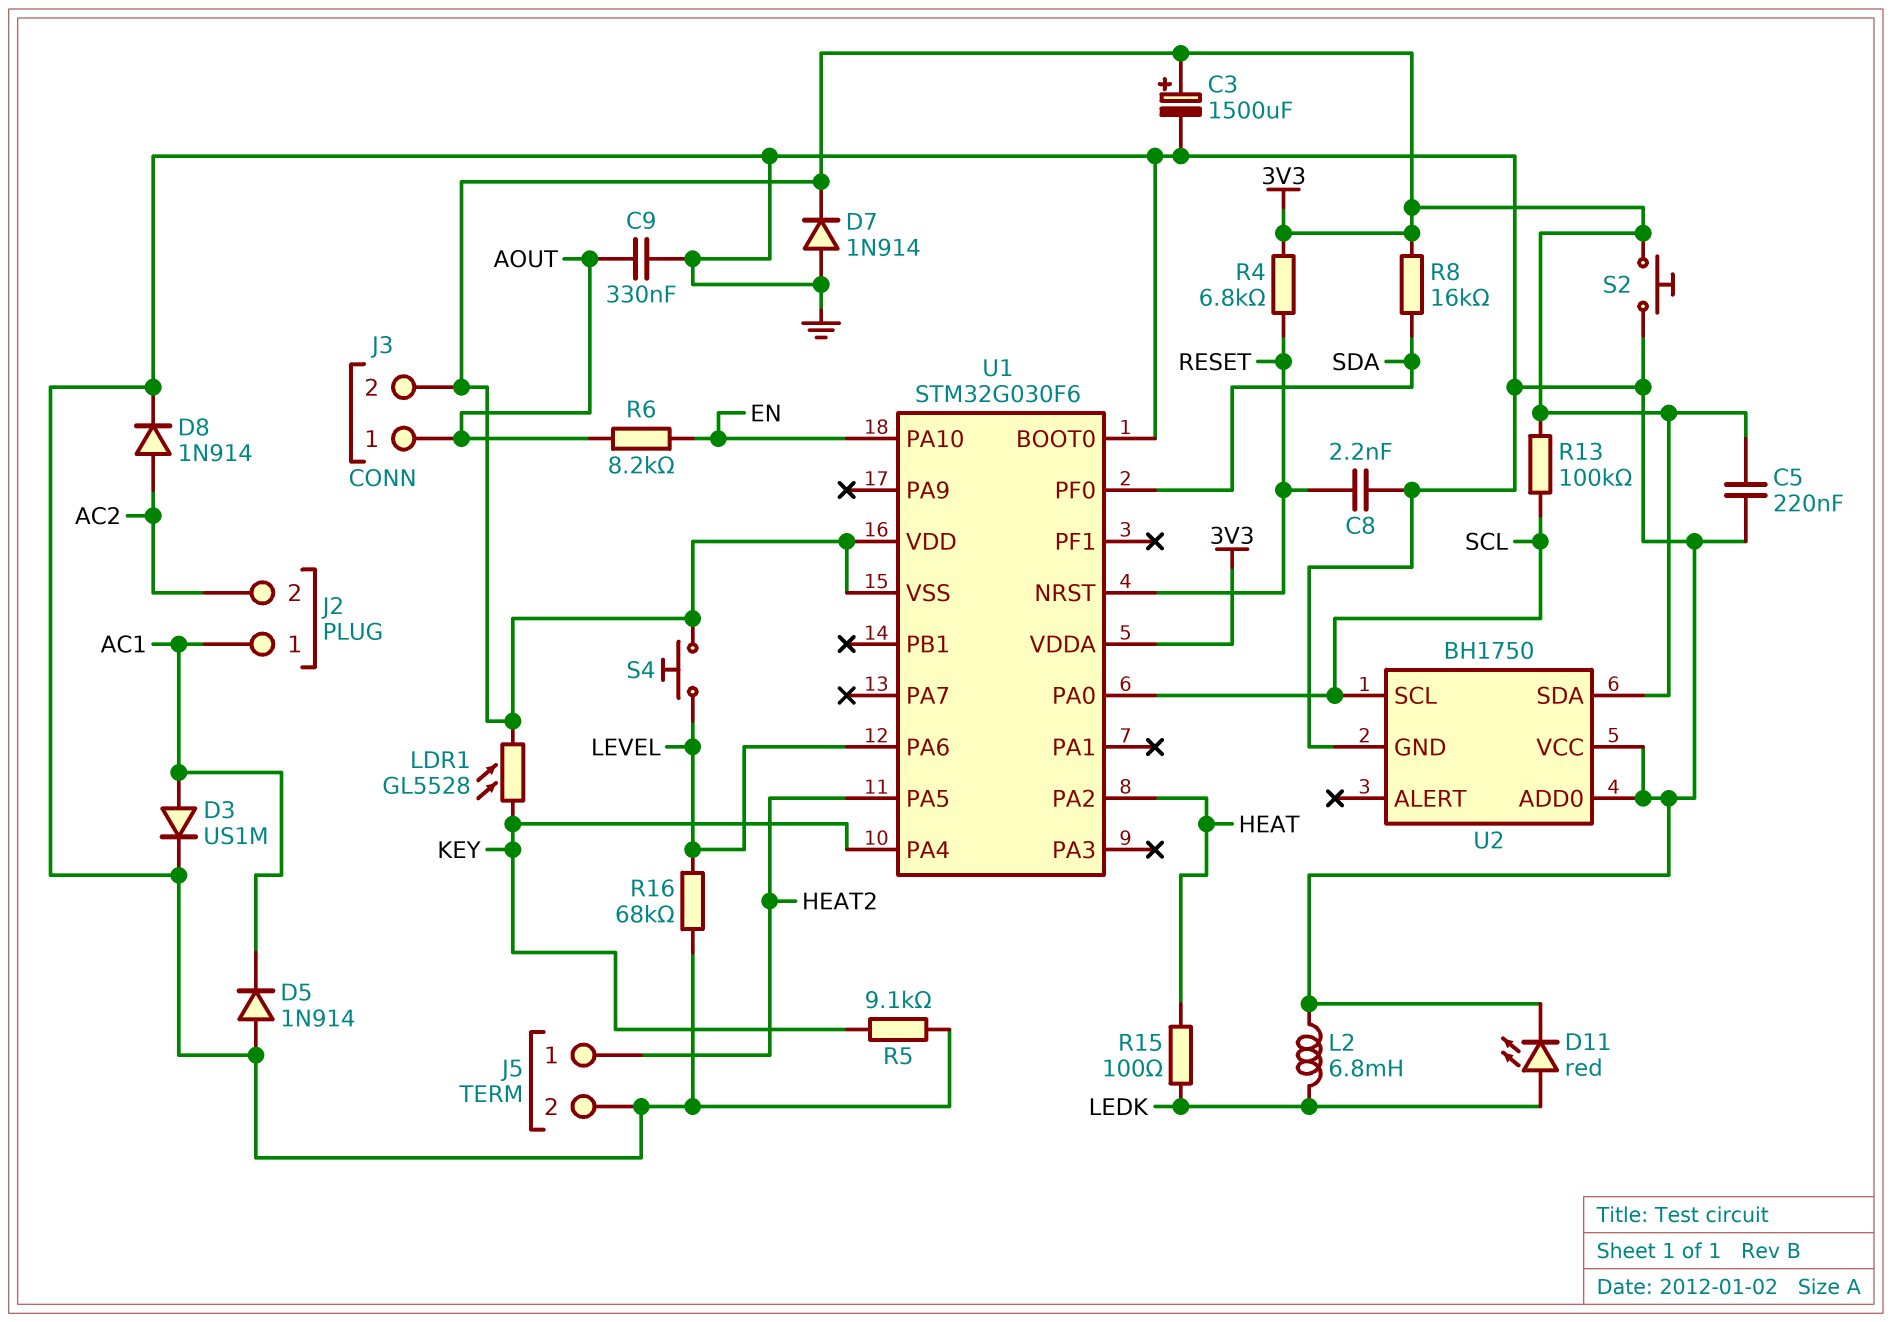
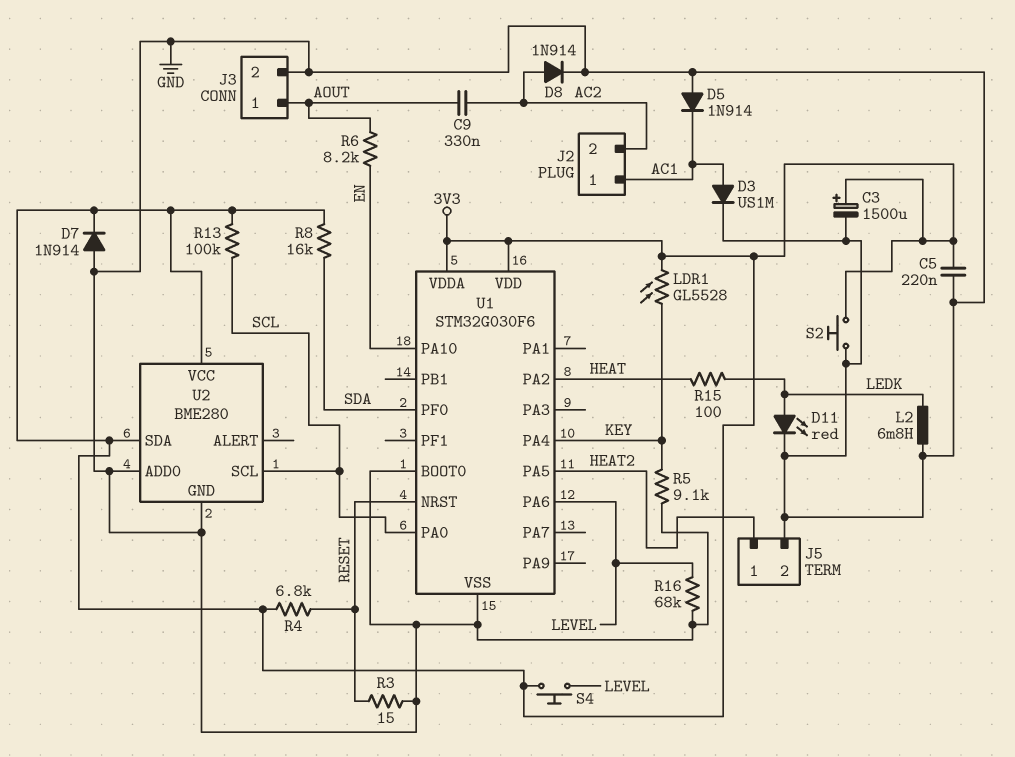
C8: 2.2nF (GND, RESET) -> none
C9: 330nF (AOUT, GND) -> 330nF (AC2, AOUT)
J3 pin 2: 3V3 -> GND
R3: none -> 15 (GND, RESET)
U1 pin VSS: 3V3 -> GND
U2: BH1750 -> BME280
U2 pin VCC: GND -> 3V3

